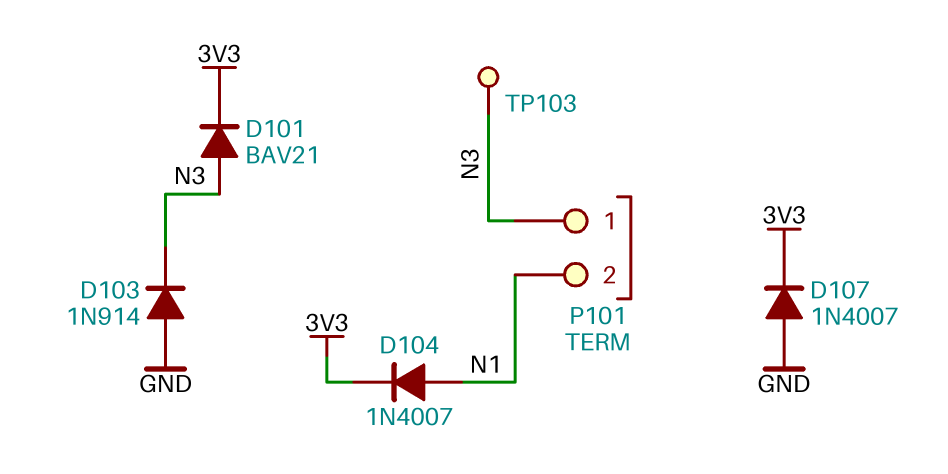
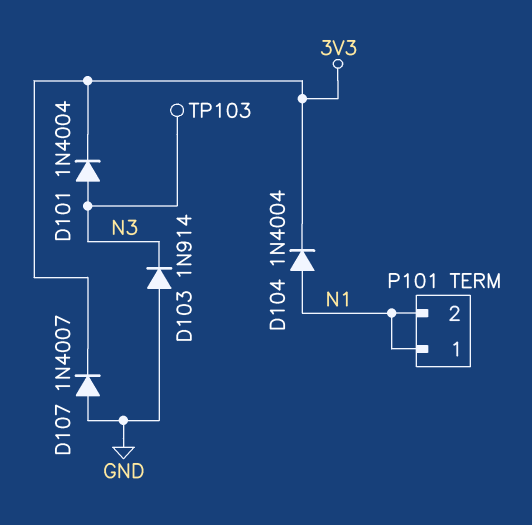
D101: diode BAV21 (A N3, K 3V3) -> diode 1N4004 (A N3, K 3V3)
D104: diode 1N4007 (A N1, K 3V3) -> diode 1N4004 (A N1, K 3V3)
P101 pin 1: N3 -> N1

